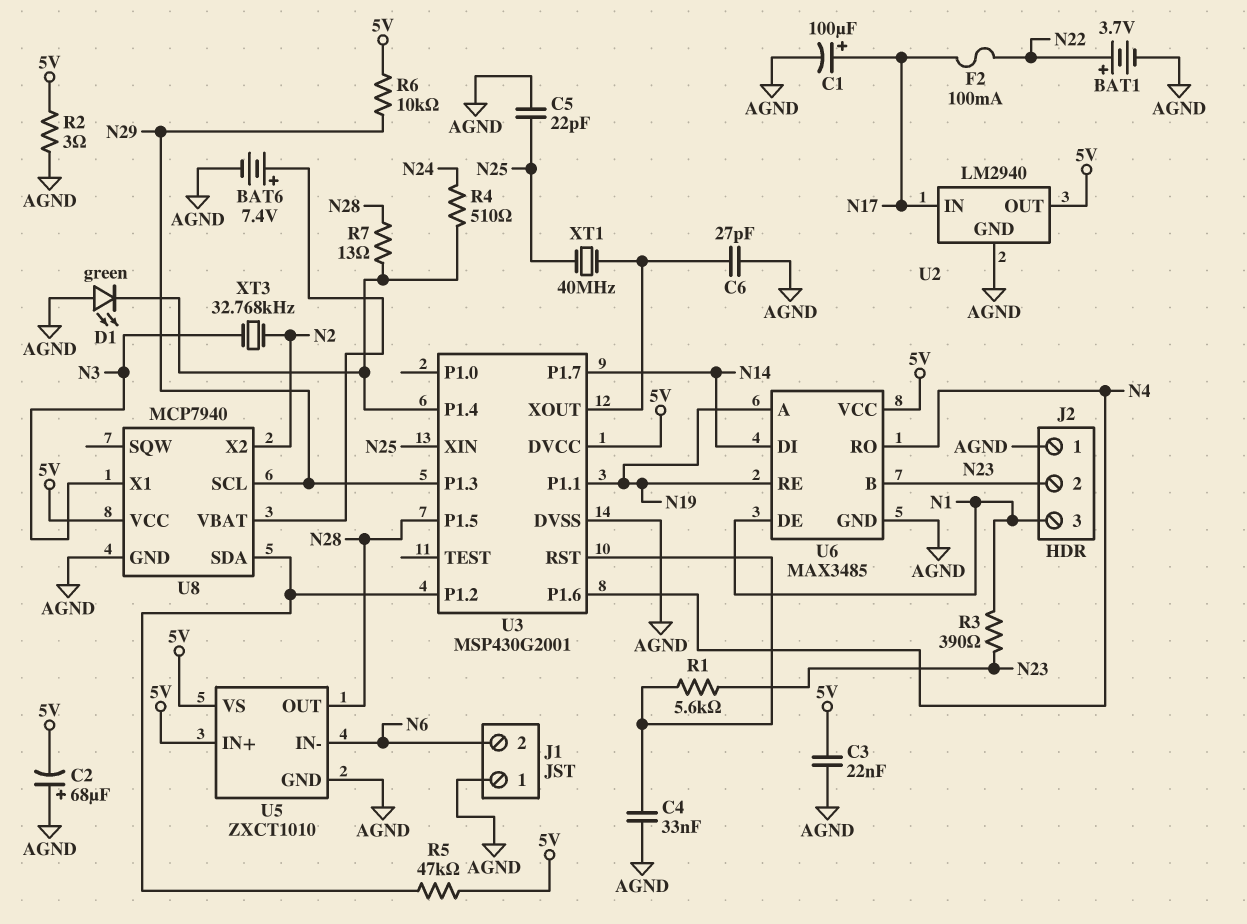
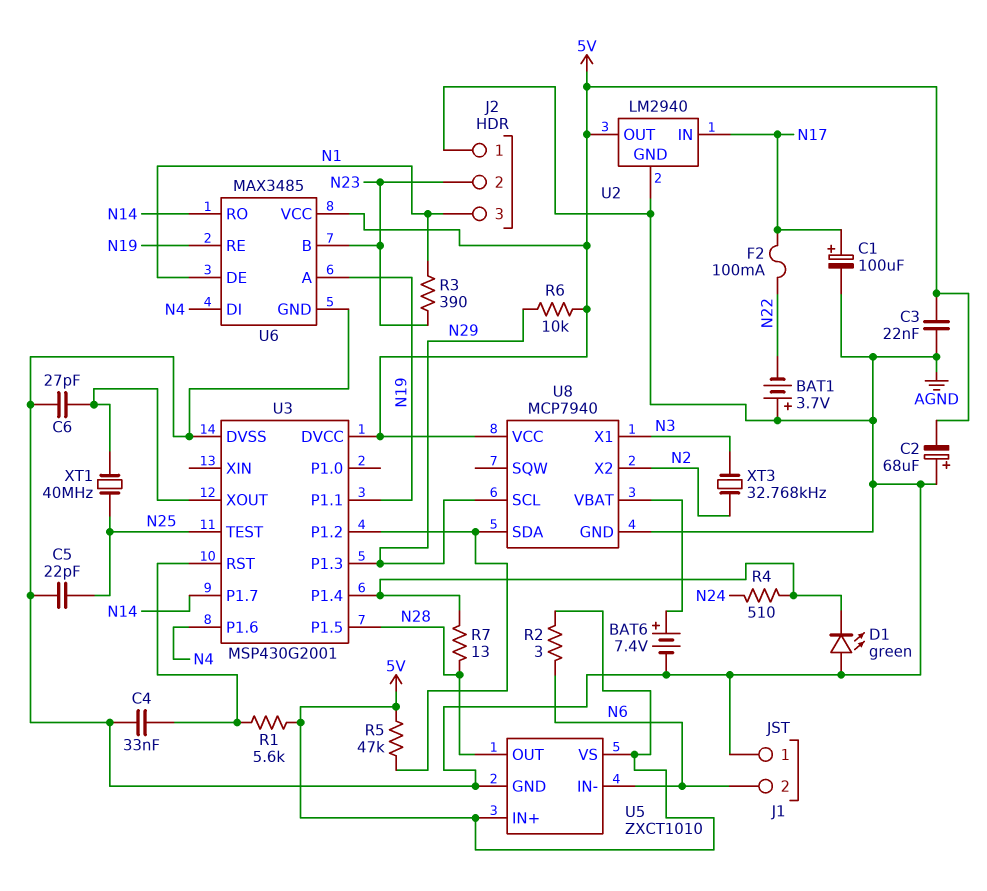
BAT1: 3.7V (plus N22, minus AGND) -> 3.7V (plus AGND, minus N22)
R1: 5.6k (N23, U3/RST) -> 5.6k (5V, U3/RST)
R2: 3 (5V, AGND) -> 3 (5V, N6)
U3 pin TEST: none -> N25
U3 pin XIN: N25 -> none
U6 pin DI: N14 -> N4
U6 pin RO: N4 -> N14

